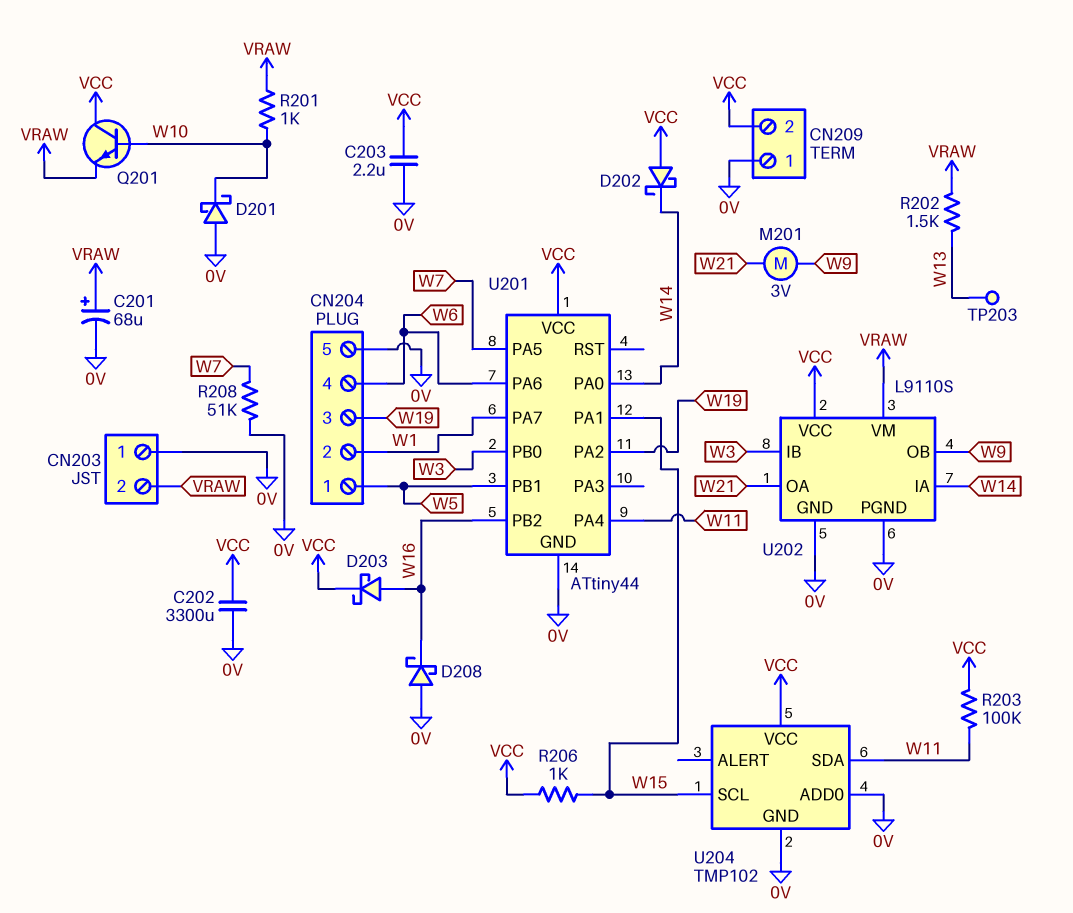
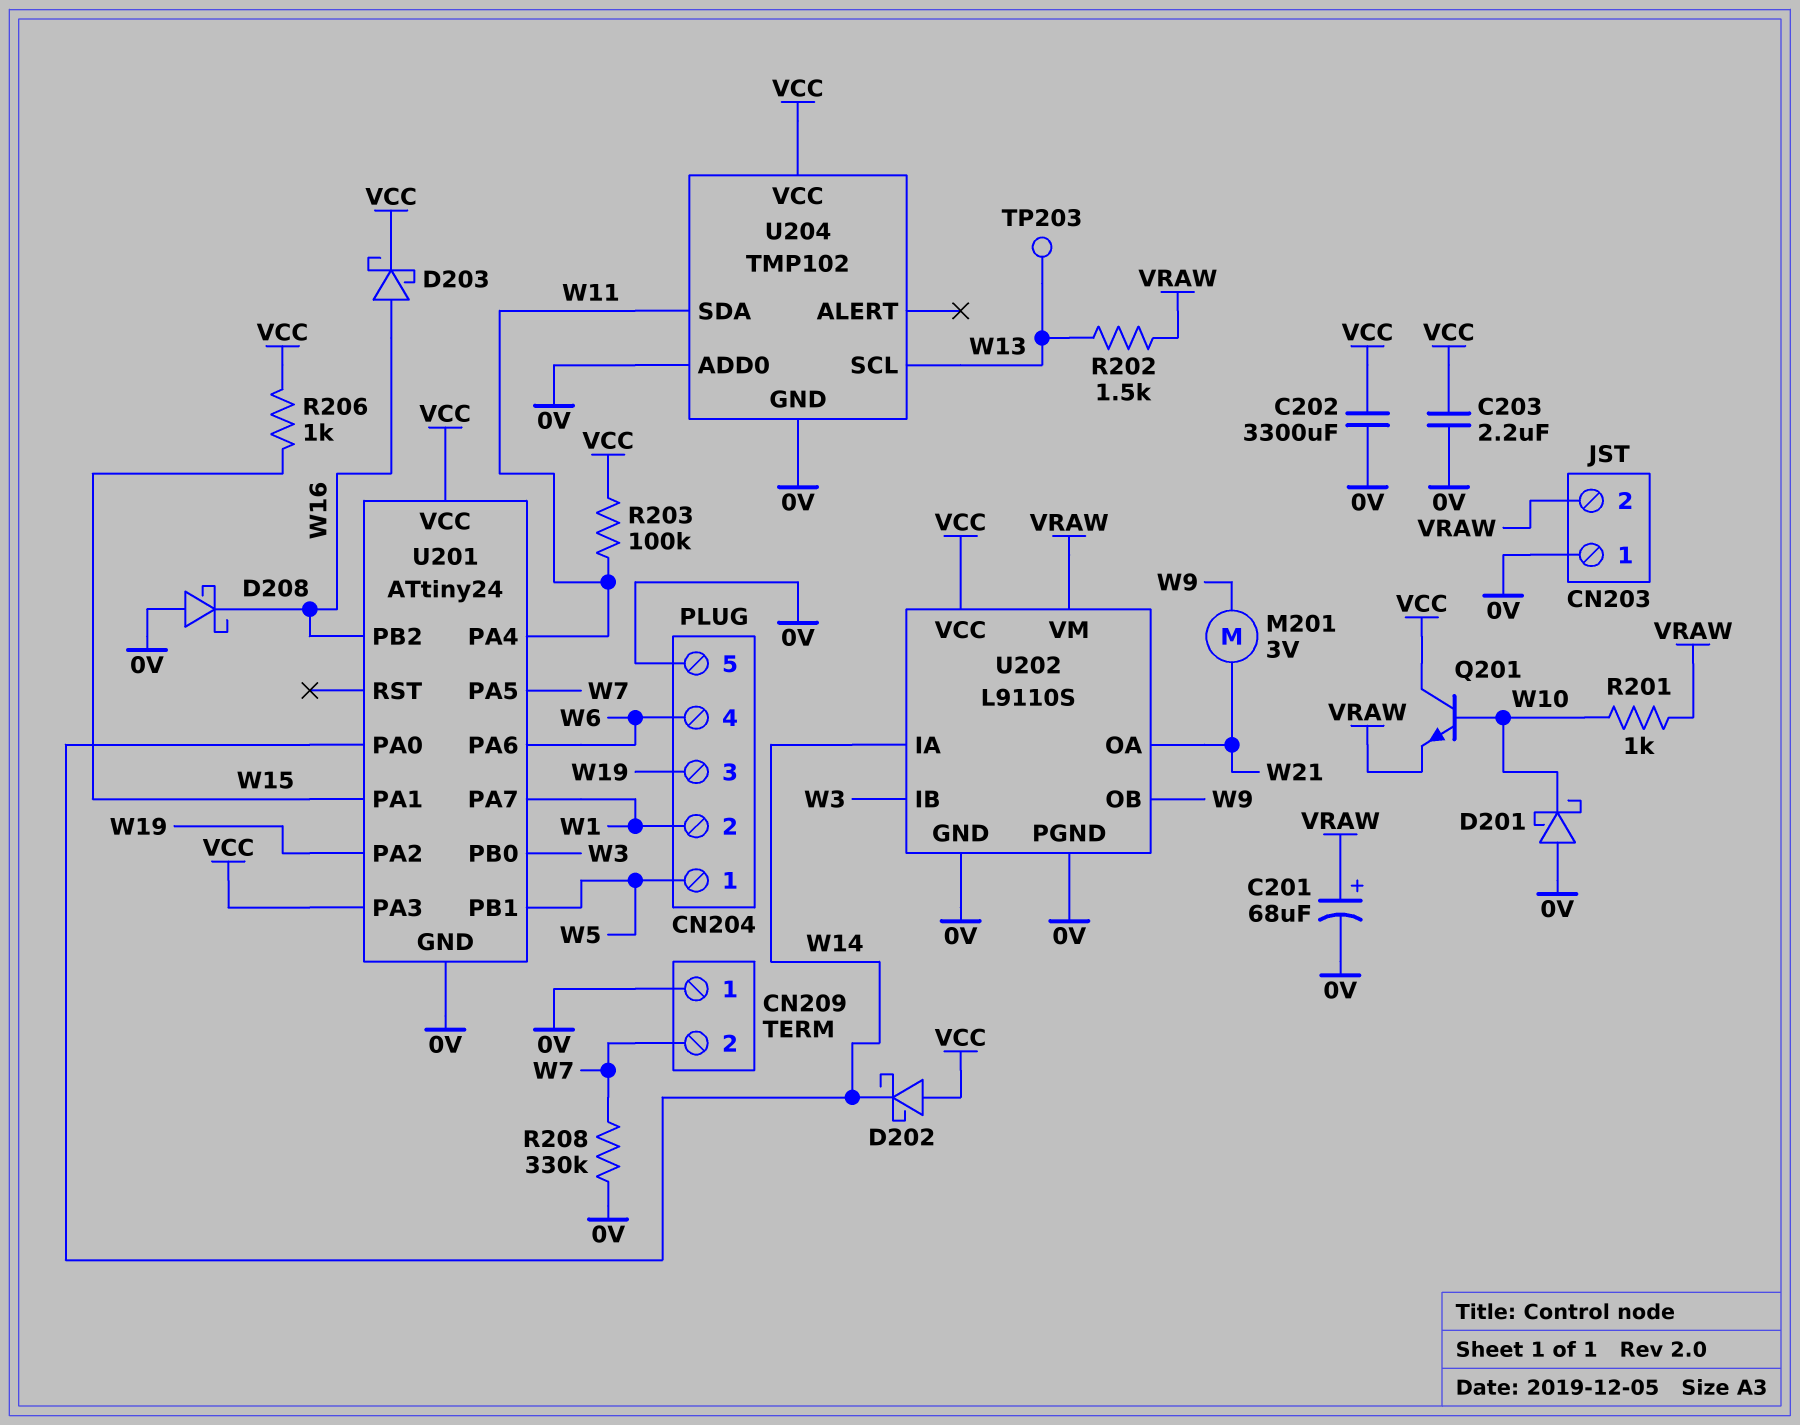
CN209 pin 2: VCC -> W7
R208: 51k (0V, W7) -> 330k (0V, W7)
U201: ATtiny44 -> ATtiny24
U201 pin PA3: none -> VCC
U204 pin SCL: W15 -> W13

